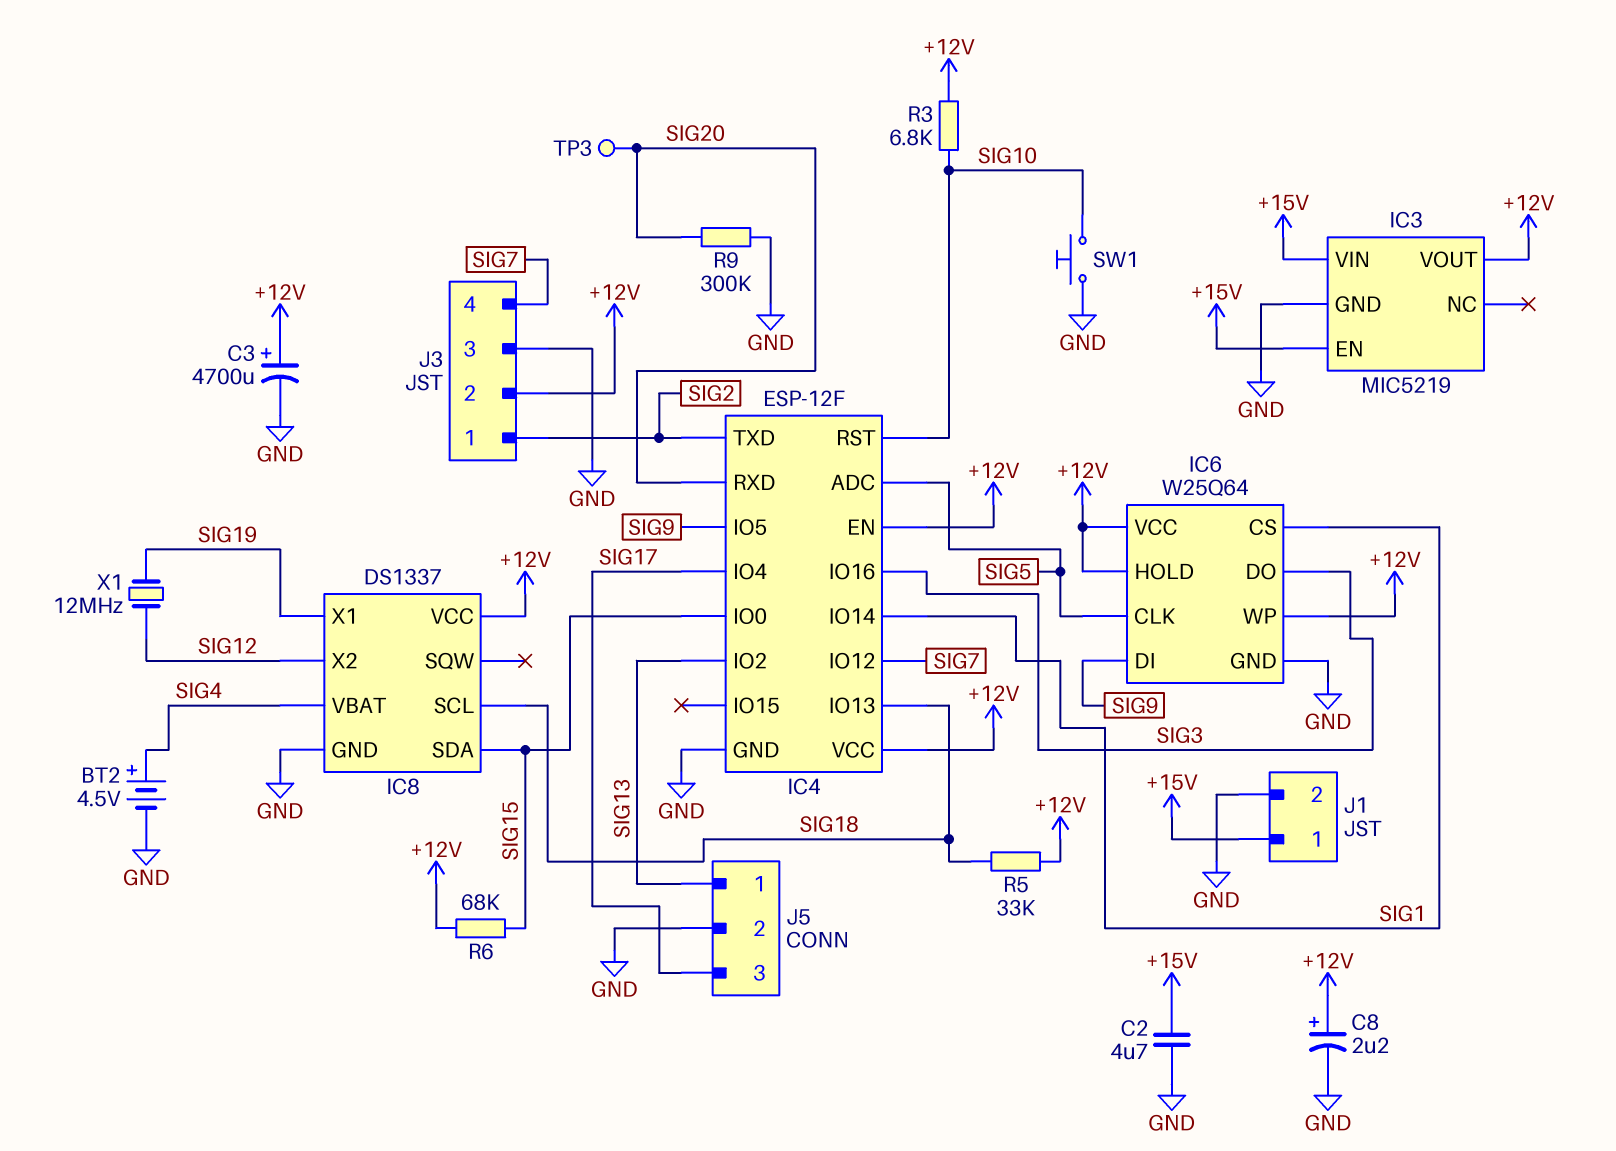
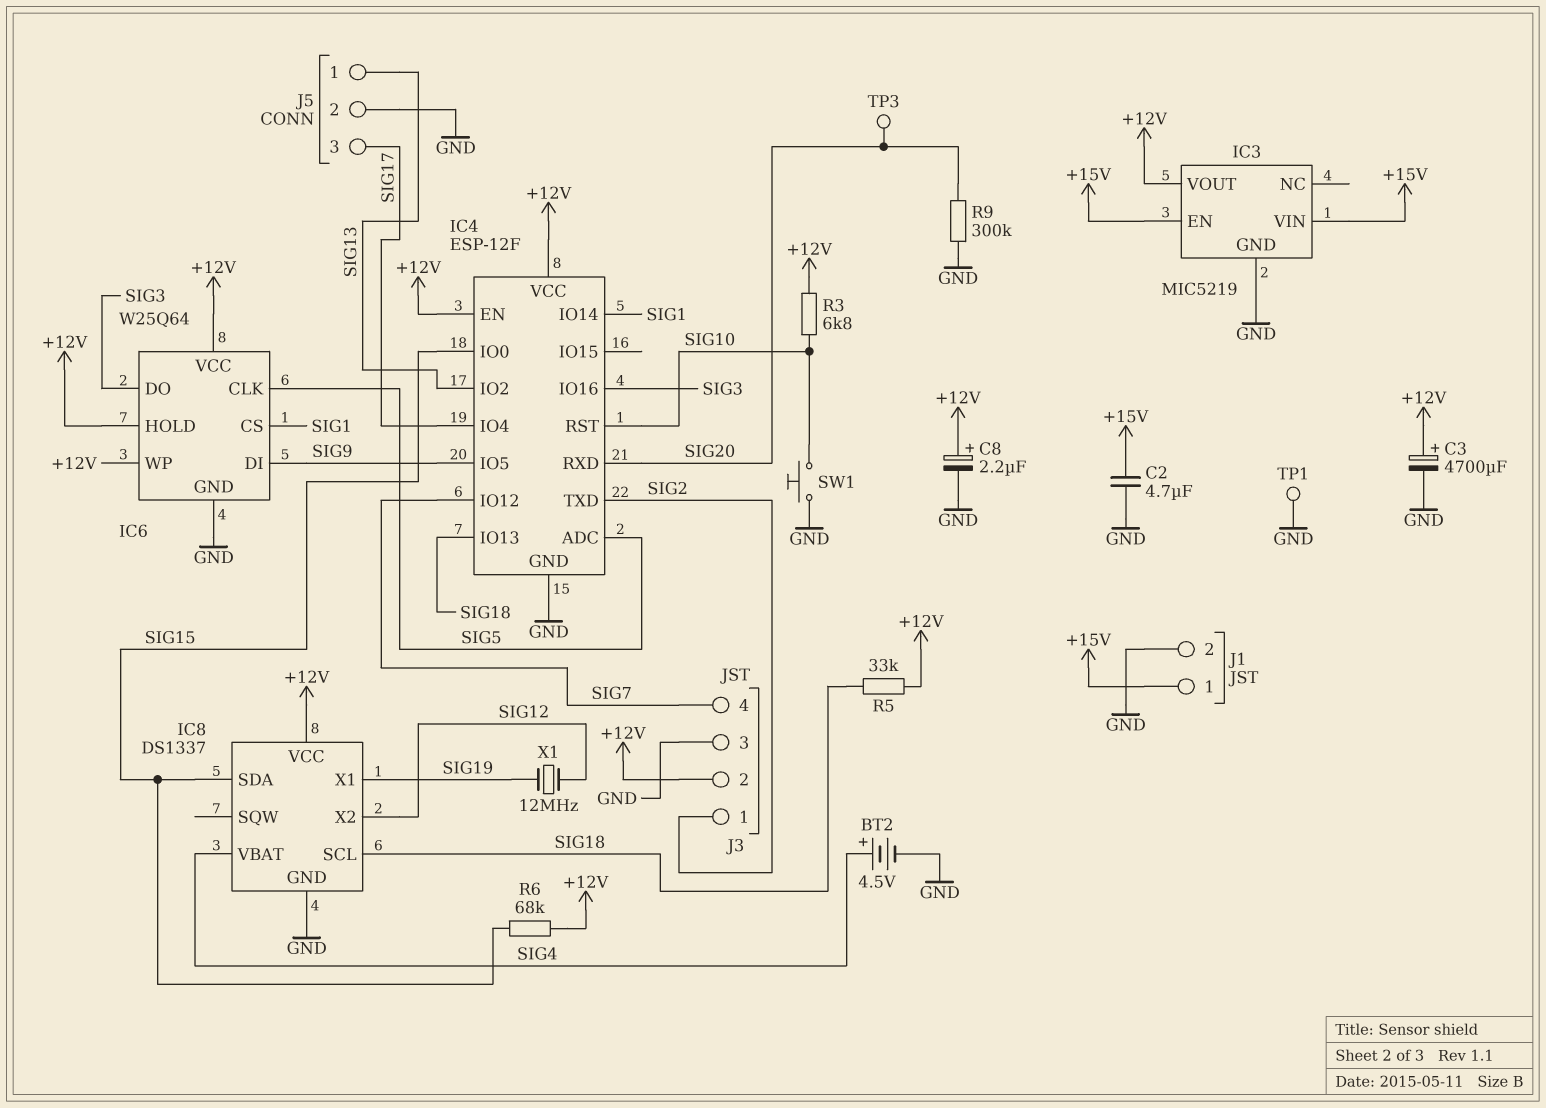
TP1: none -> test point (GND)

